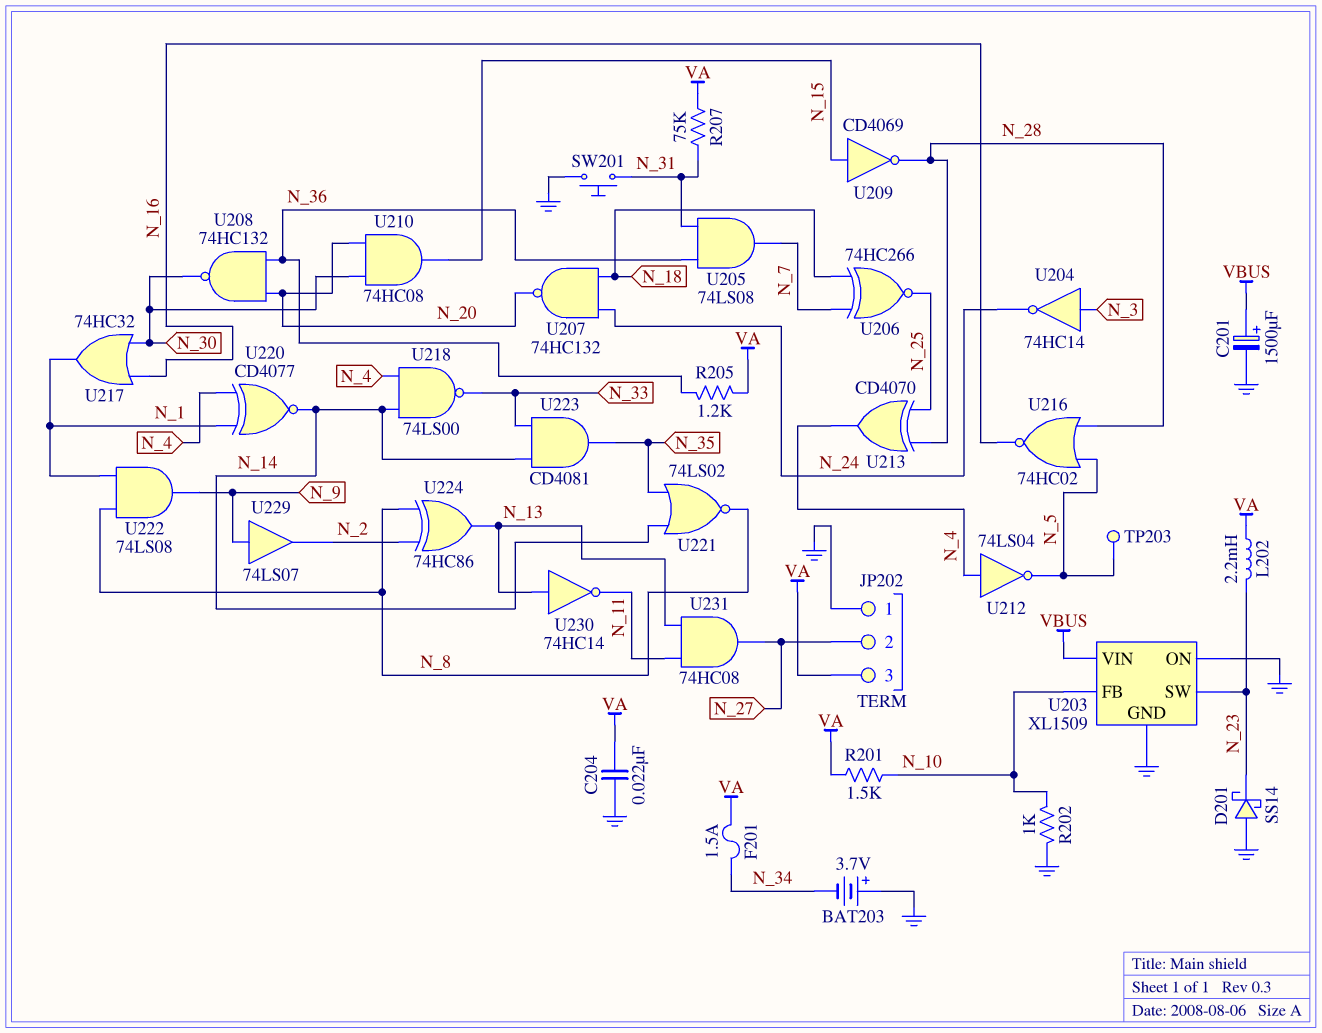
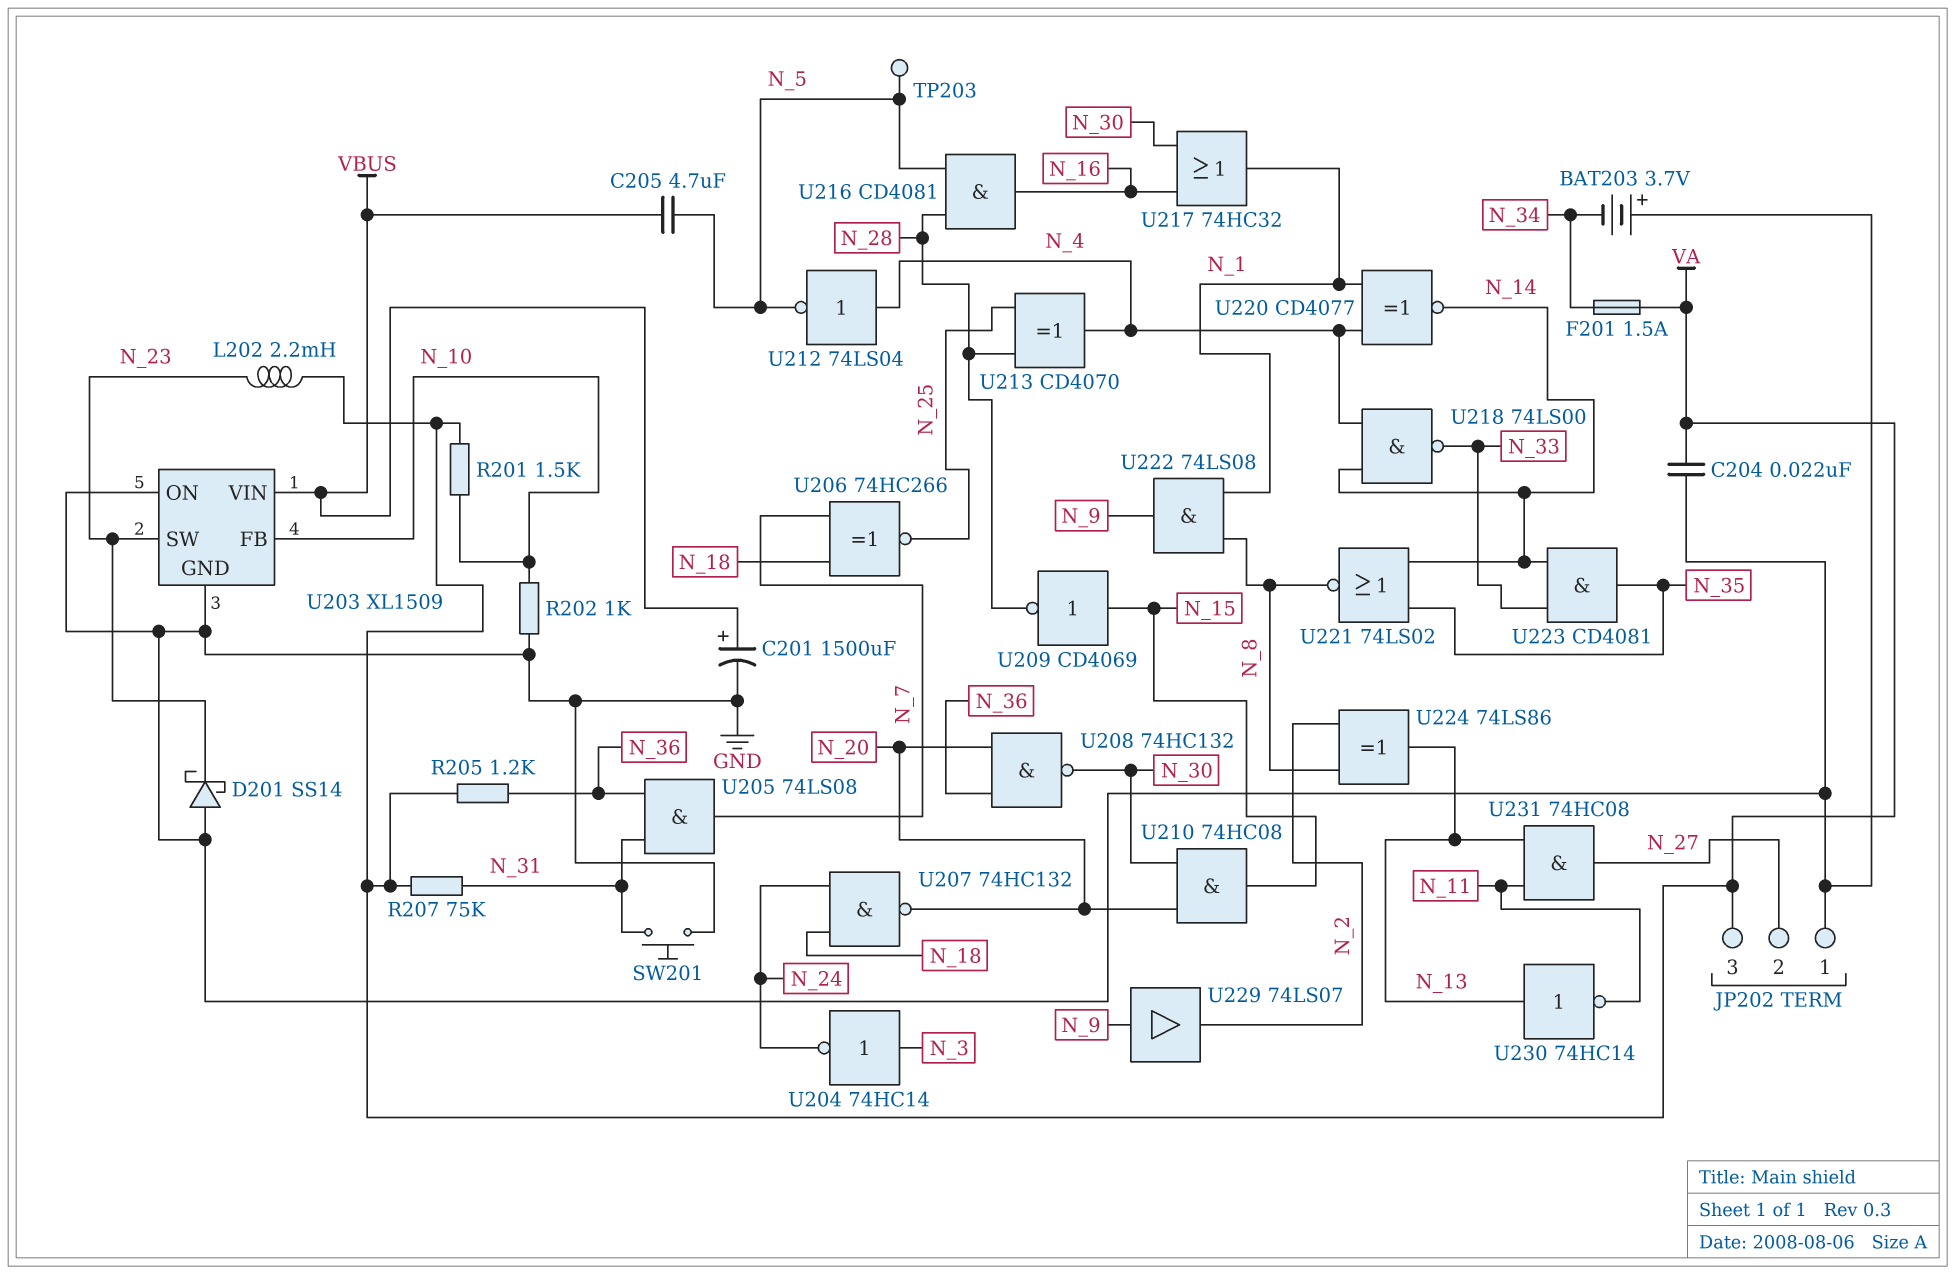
C205: none -> 4.7uF (N_5, VBUS)
U216: NOR 74HC02 (in N_5, in N_28, out N_16) -> AND CD4081 (in N_5, in N_28, out N_16)
U224: XOR 74HC86 (in N_2, in N_8, out N_13) -> XOR 74LS86 (in N_2, in N_8, out N_13)

